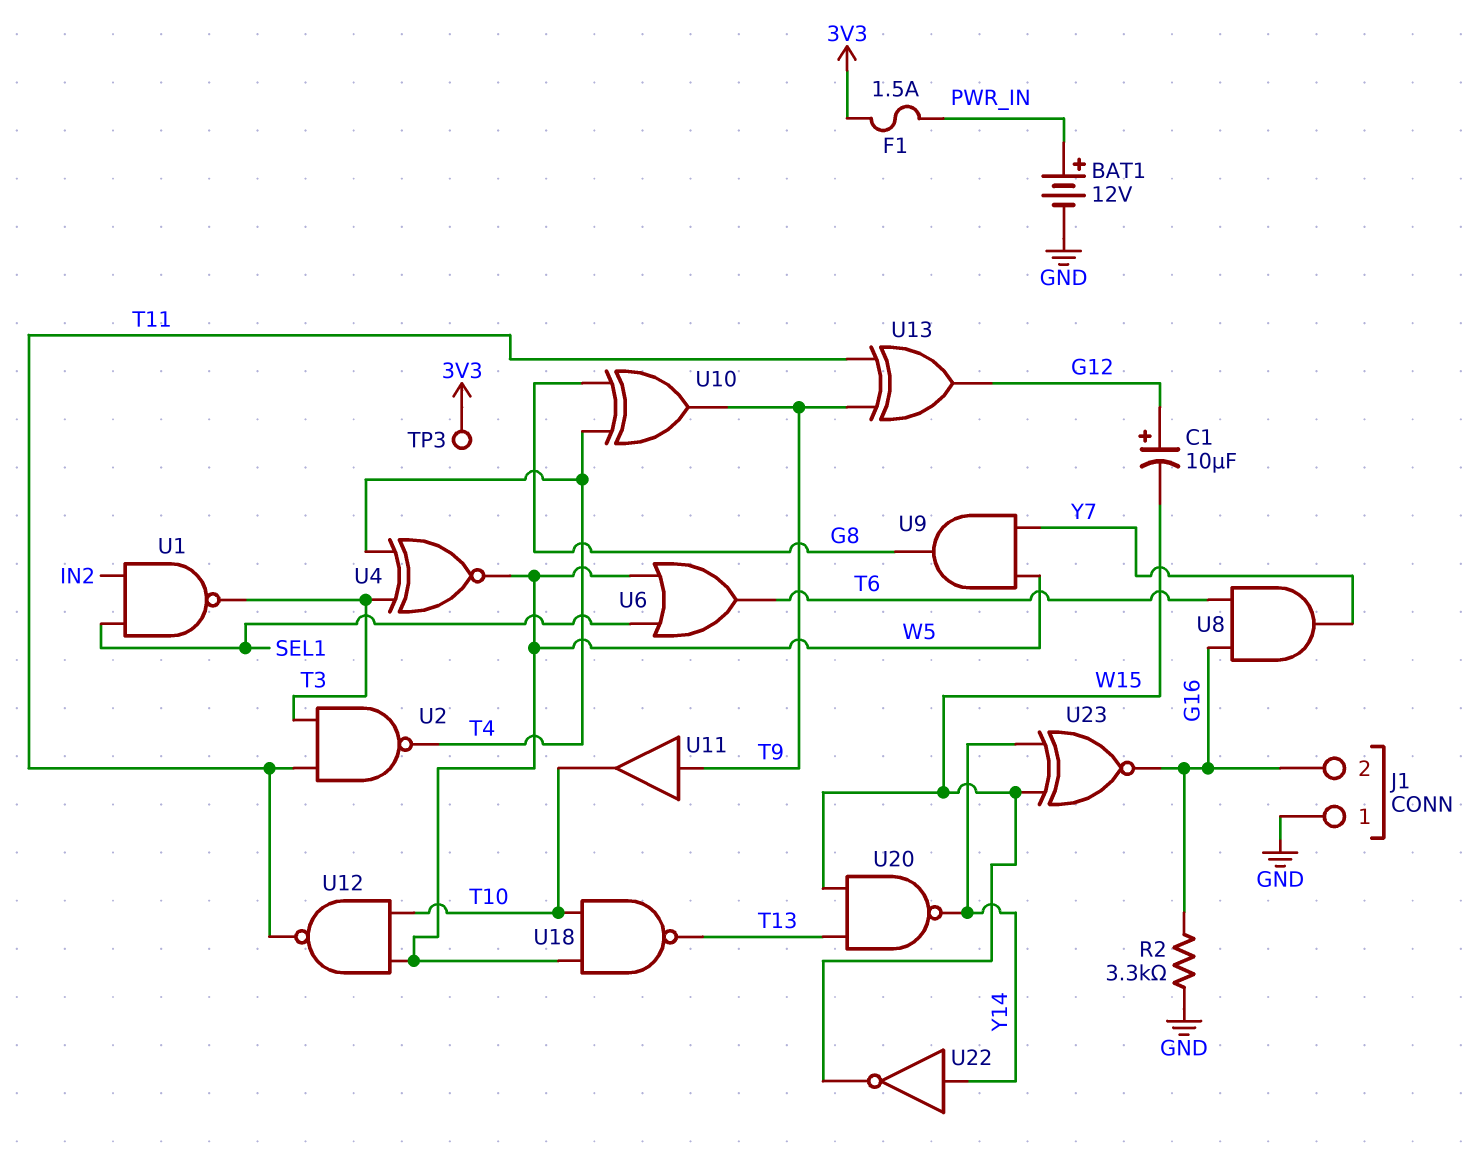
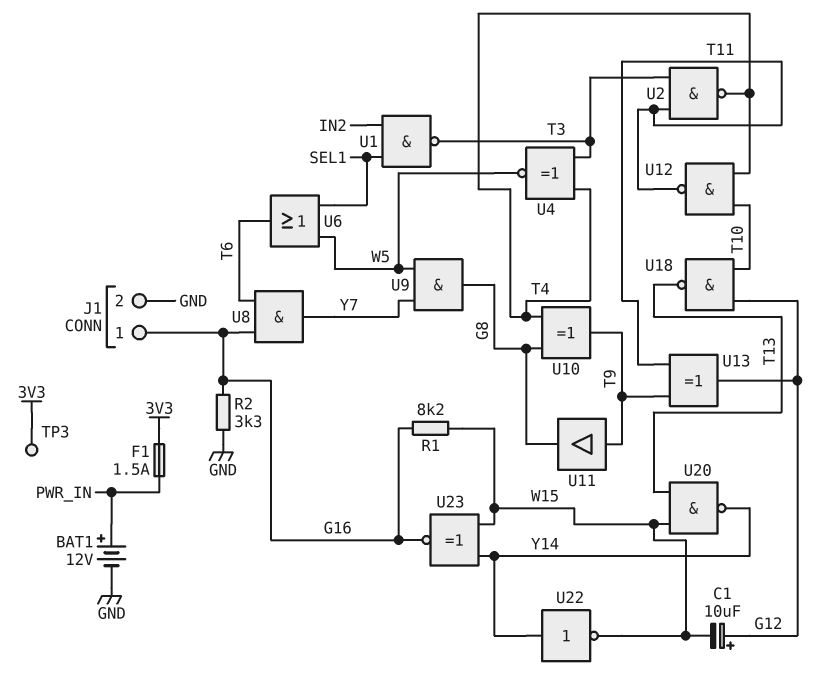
J1 pin 1: GND -> G16
J1 pin 2: G16 -> GND
R1: none -> 8.2k (G16, W15)
U11: buffer (in T9, out T10) -> buffer (in T9, out G8)
U12: NAND (in T10, in W5, out T11) -> NAND (in T4, in T10, out T11)
U18: NAND (in T10, in W5, out T13) -> NAND (in G12, in T10, out T13)

